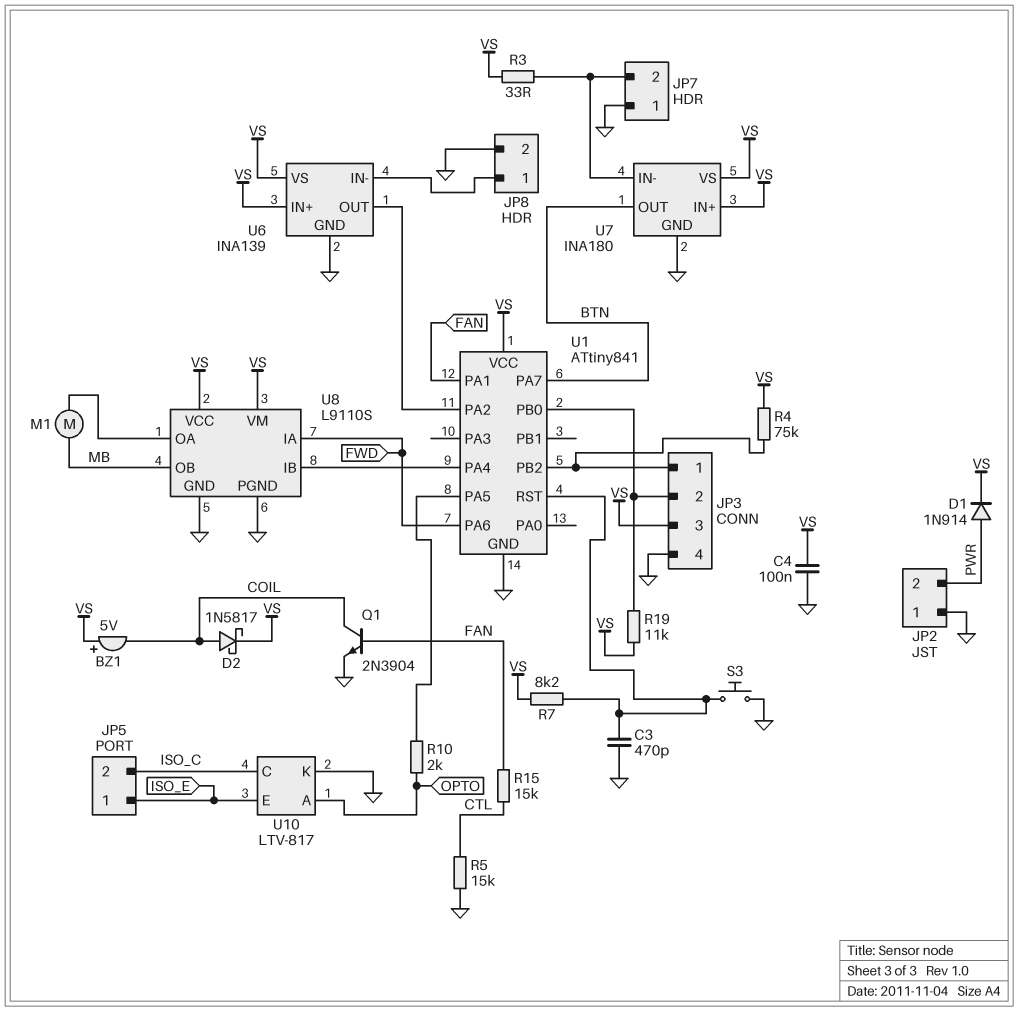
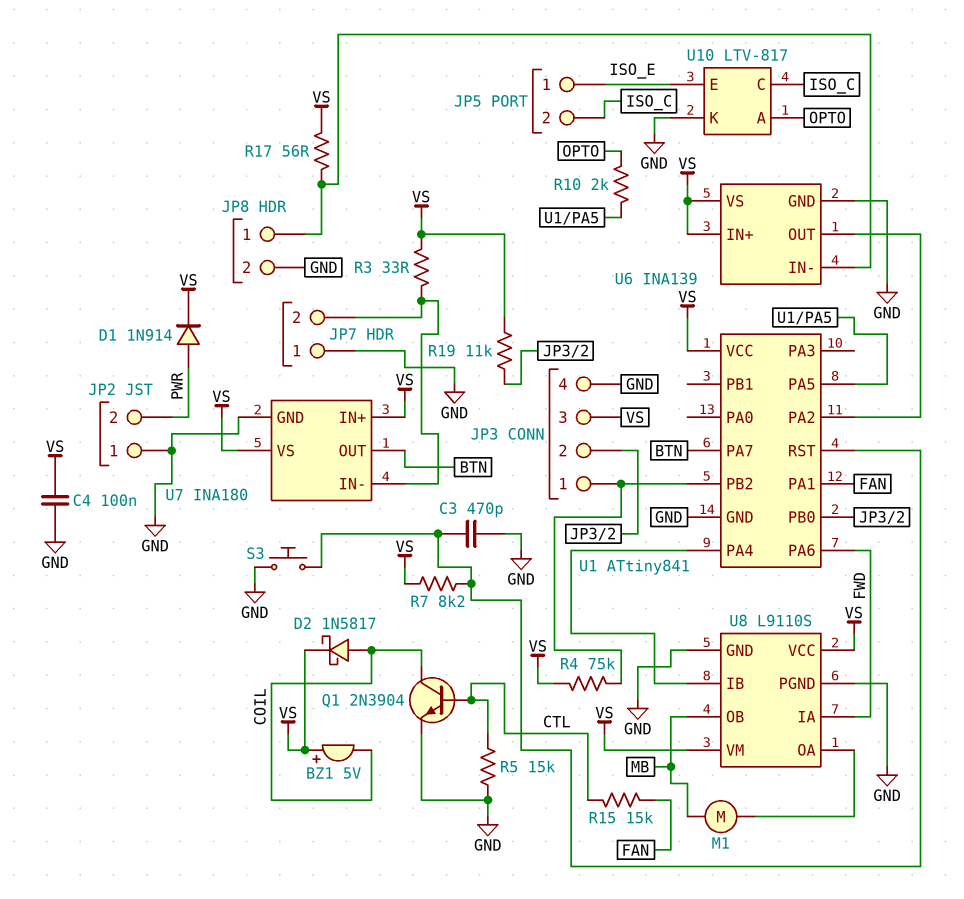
Q1: NPN 2N3904 (B FAN, C COIL, E GND) -> NPN 2N3904 (B CTL, C COIL, E GND)
R17: none -> 56 (JP8/1, VS)

